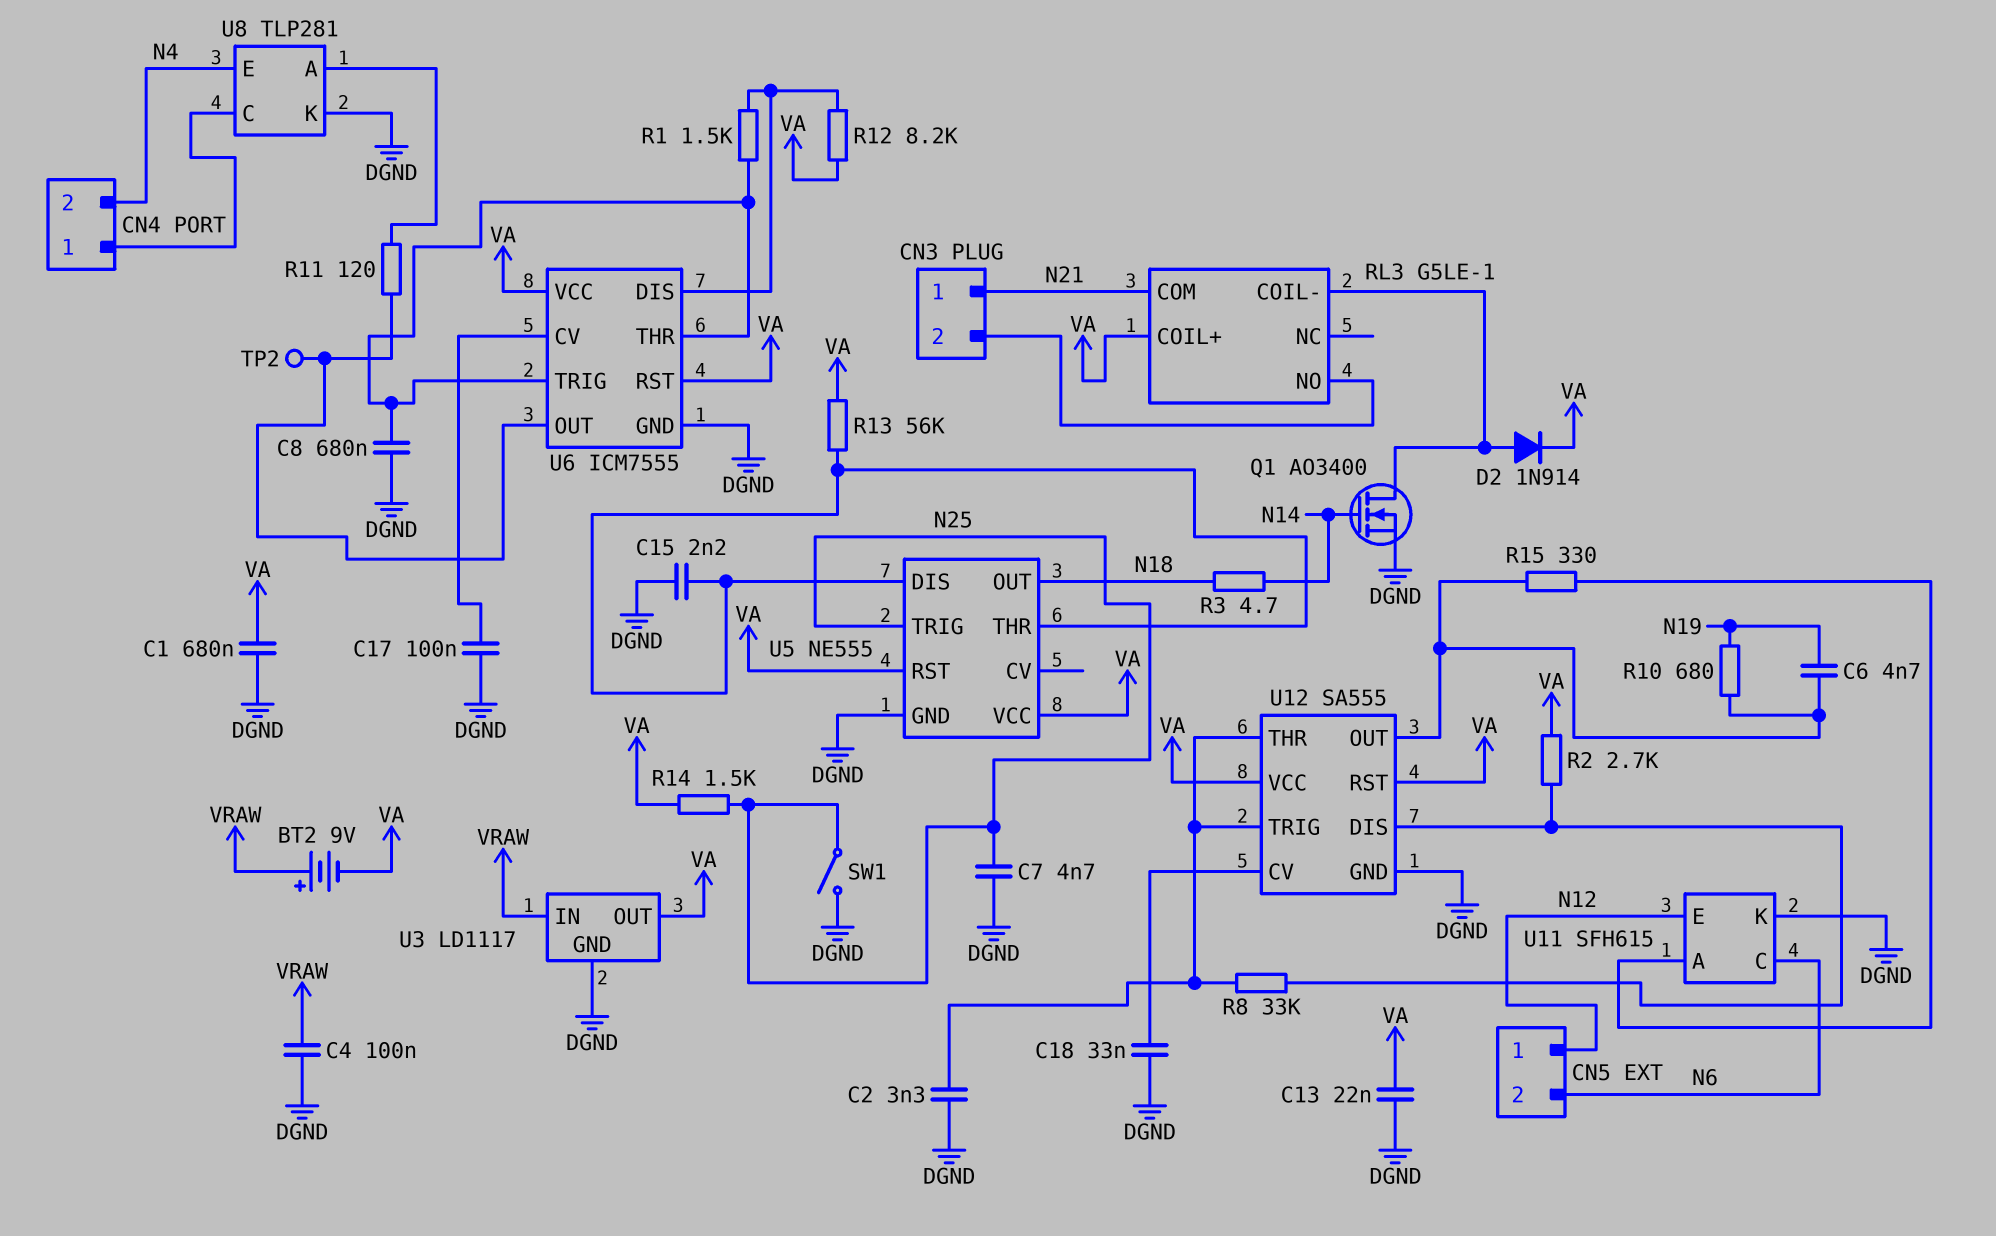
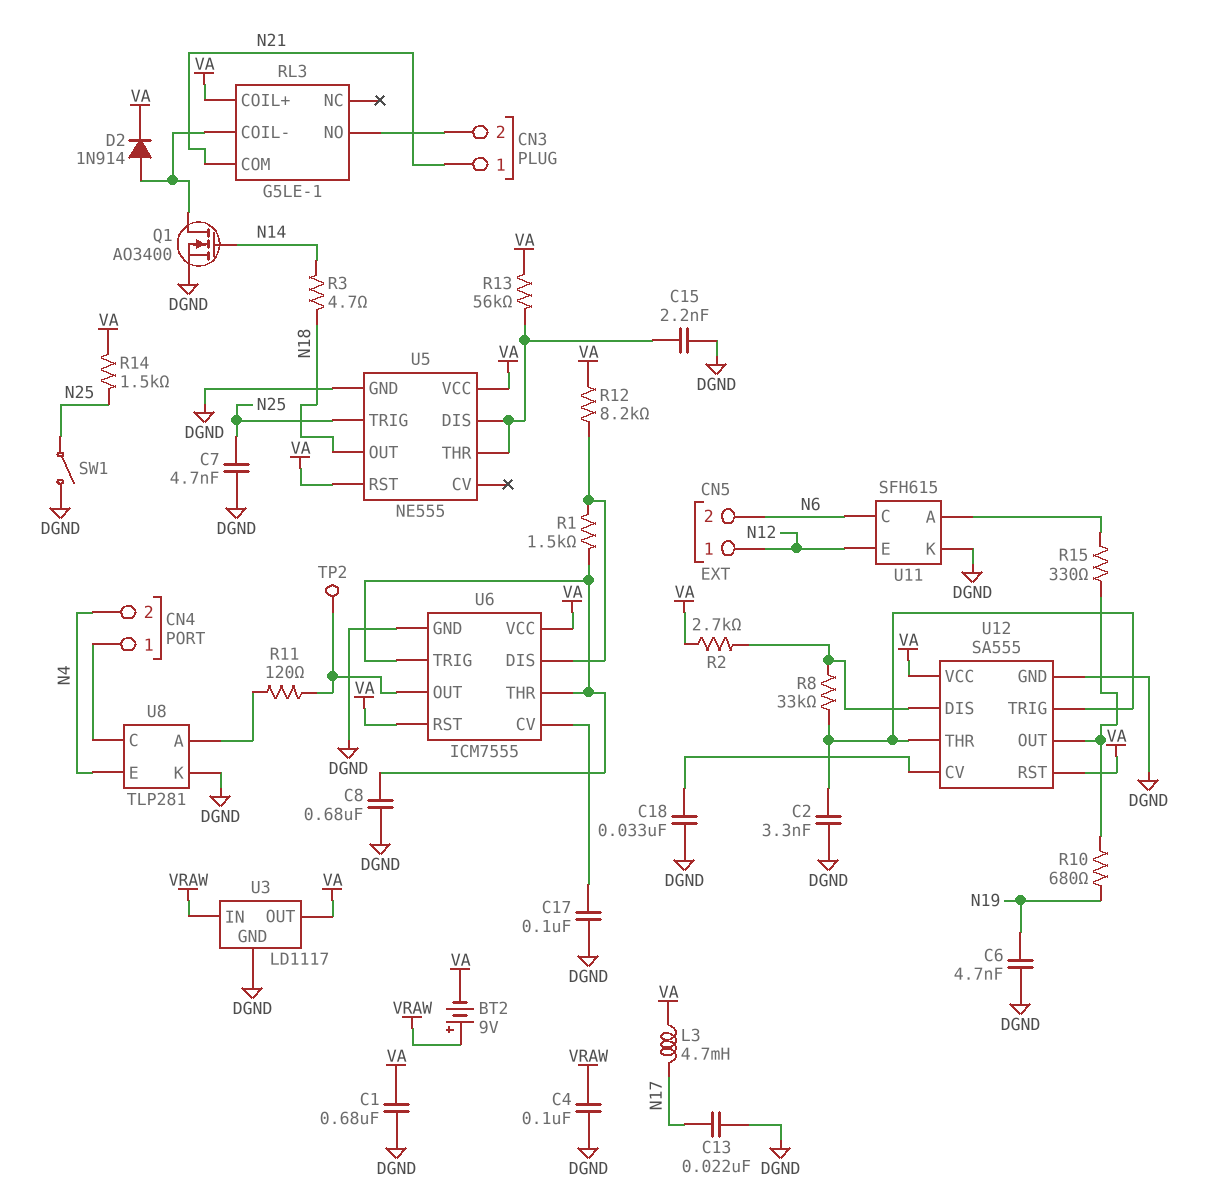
C6: 4.7nF (N19, U12/OUT) -> 4.7nF (DGND, N19)
C13: 22nF (DGND, VA) -> 22nF (DGND, N17)
L3: none -> 4.7mH (N17, VA)

